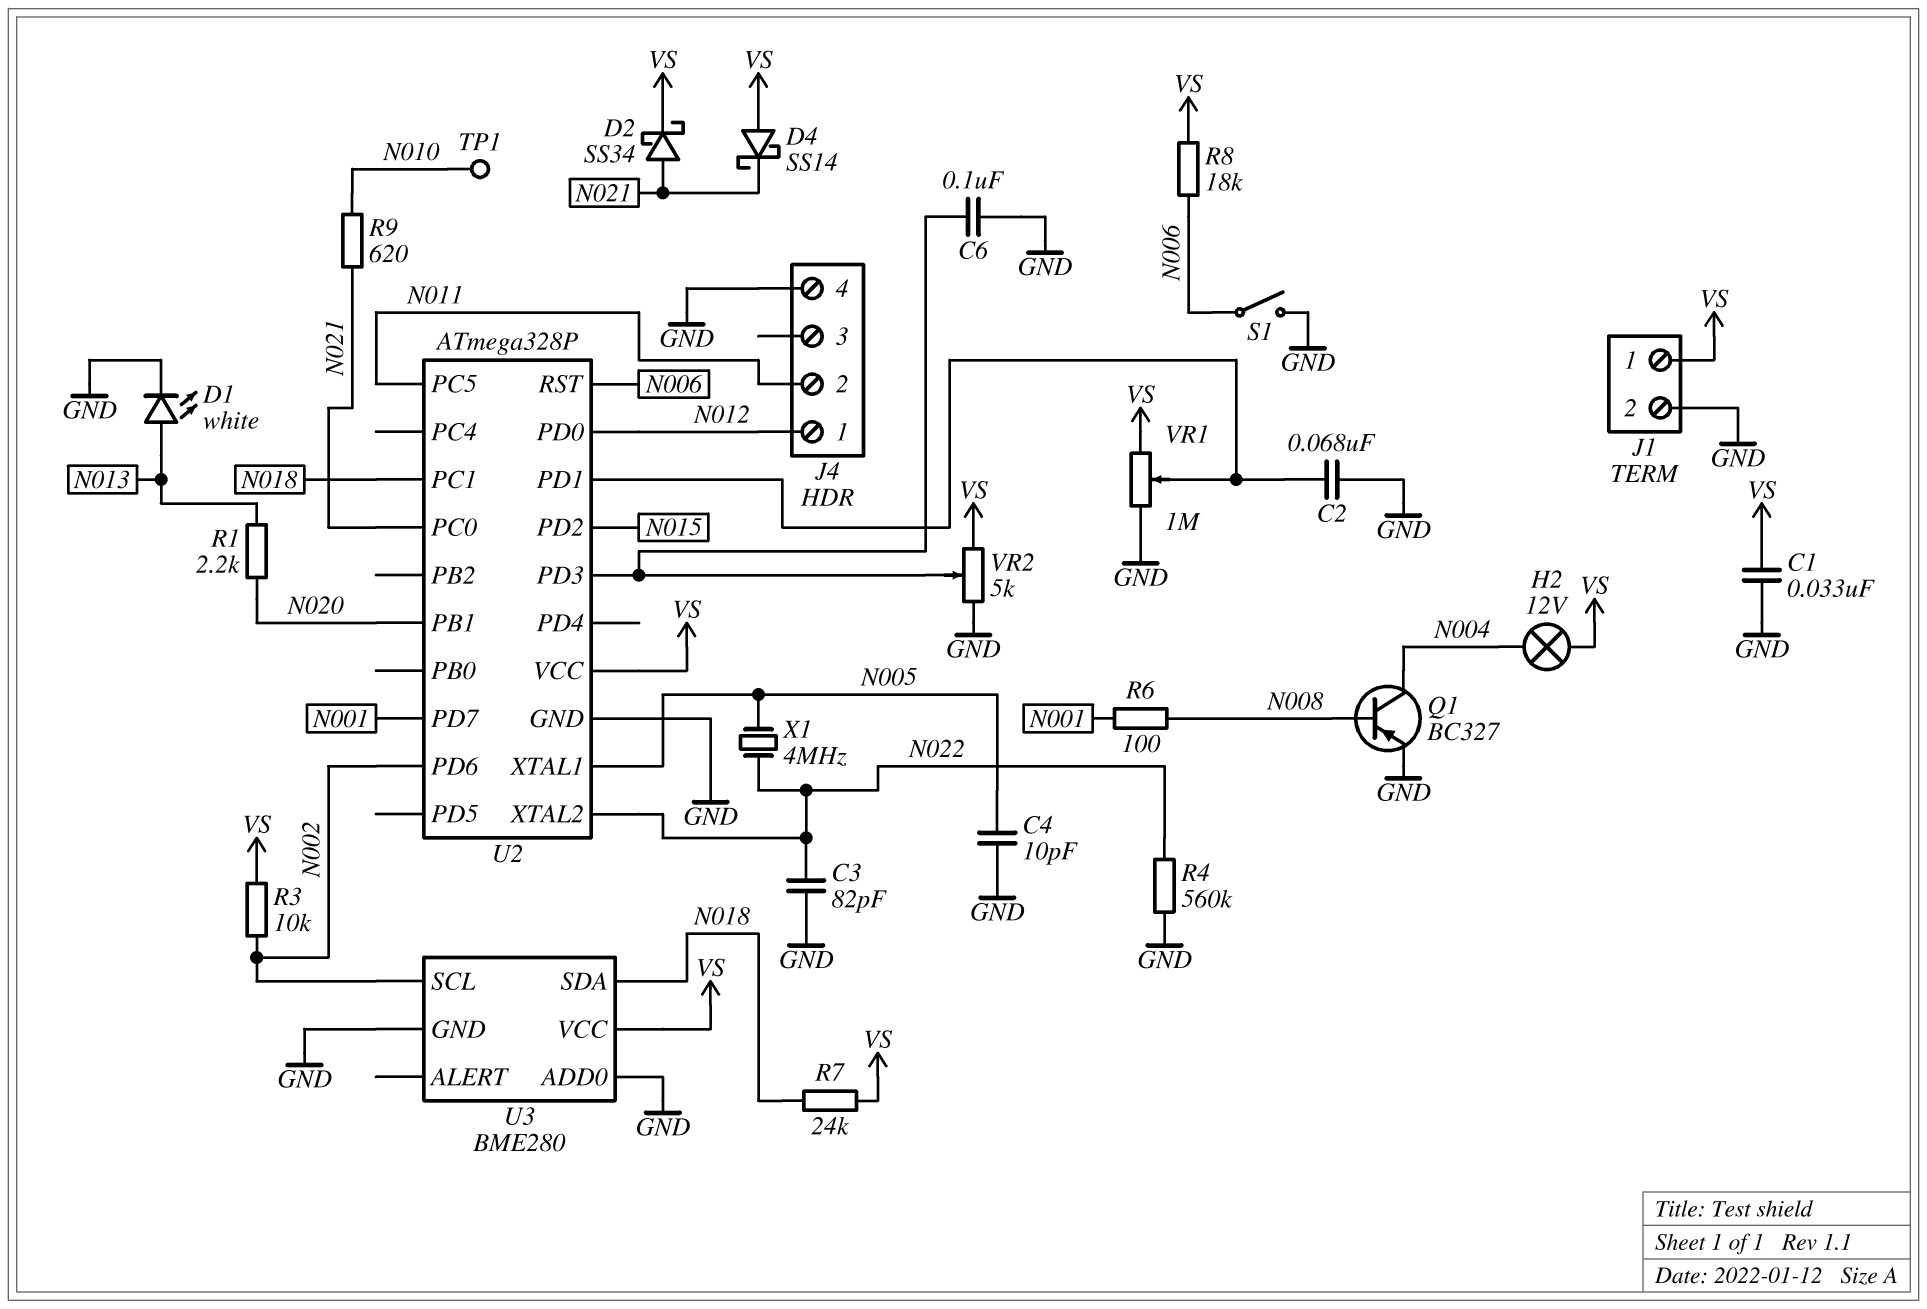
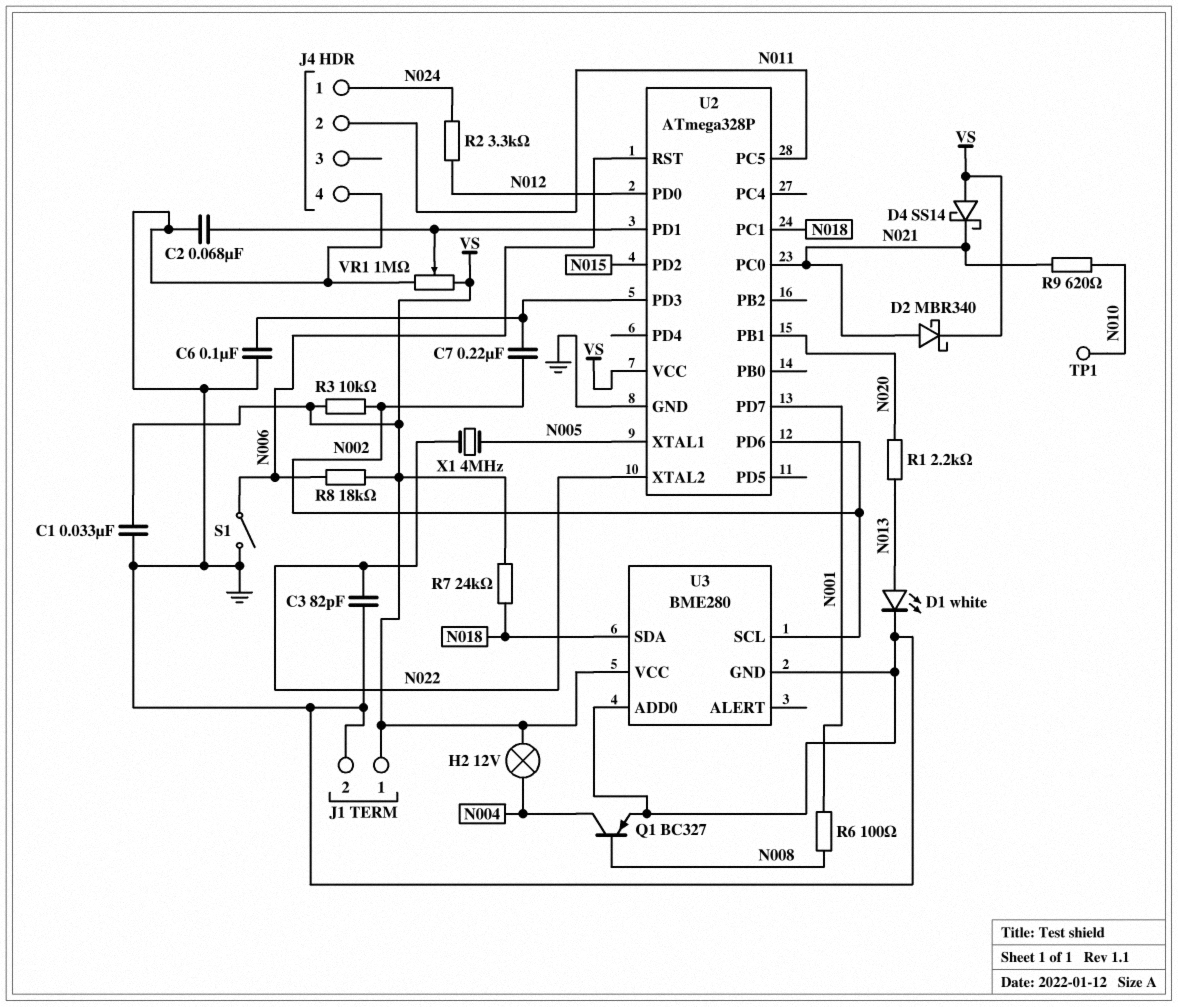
C4: 10pF (GND, N005) -> none
C7: none -> 220nF (N002, U2/PD3)
D2: schottky SS34 (A N021, K VS) -> schottky MBR340 (A N021, K VS)
J4 pin 1: N012 -> N024
R2: none -> 3.3k (N012, N024)
R4: 560k (GND, N022) -> none
VR2: 5k (GND, VS, wiper U2/PD3) -> none

